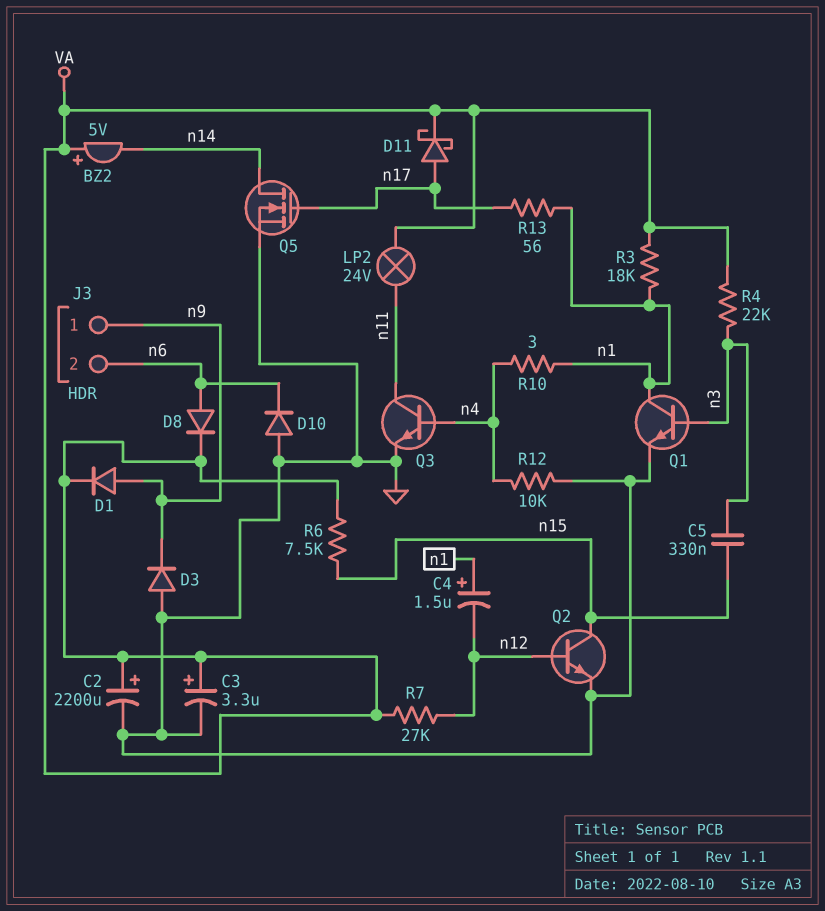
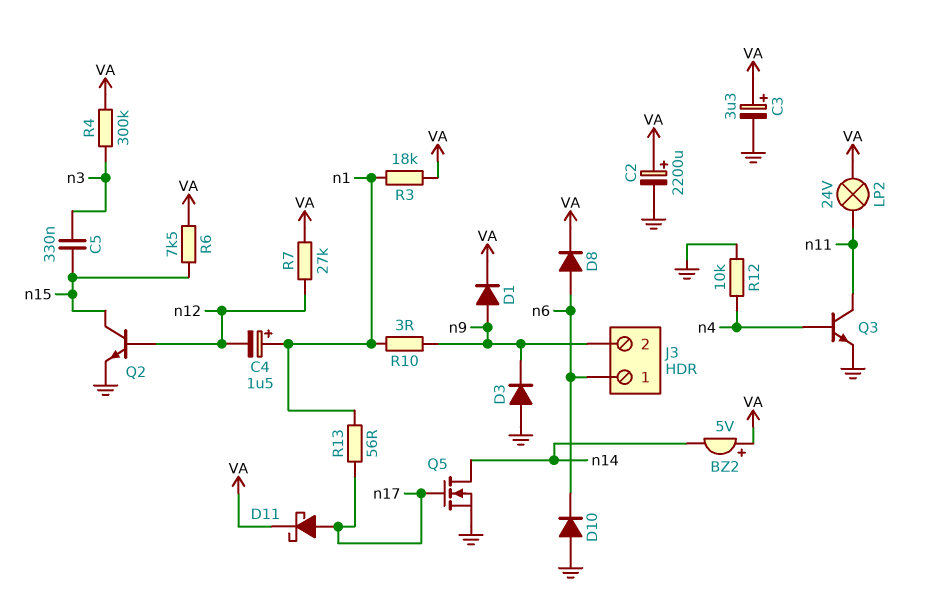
J3 pin 1: n9 -> n6
J3 pin 2: n6 -> n9
Q1: NPN (B n3, C n1, E GND) -> none
R4: 22k (VA, n3) -> 300k (VA, n3)
R10: 3 (n1, n4) -> 3 (n1, n9)

